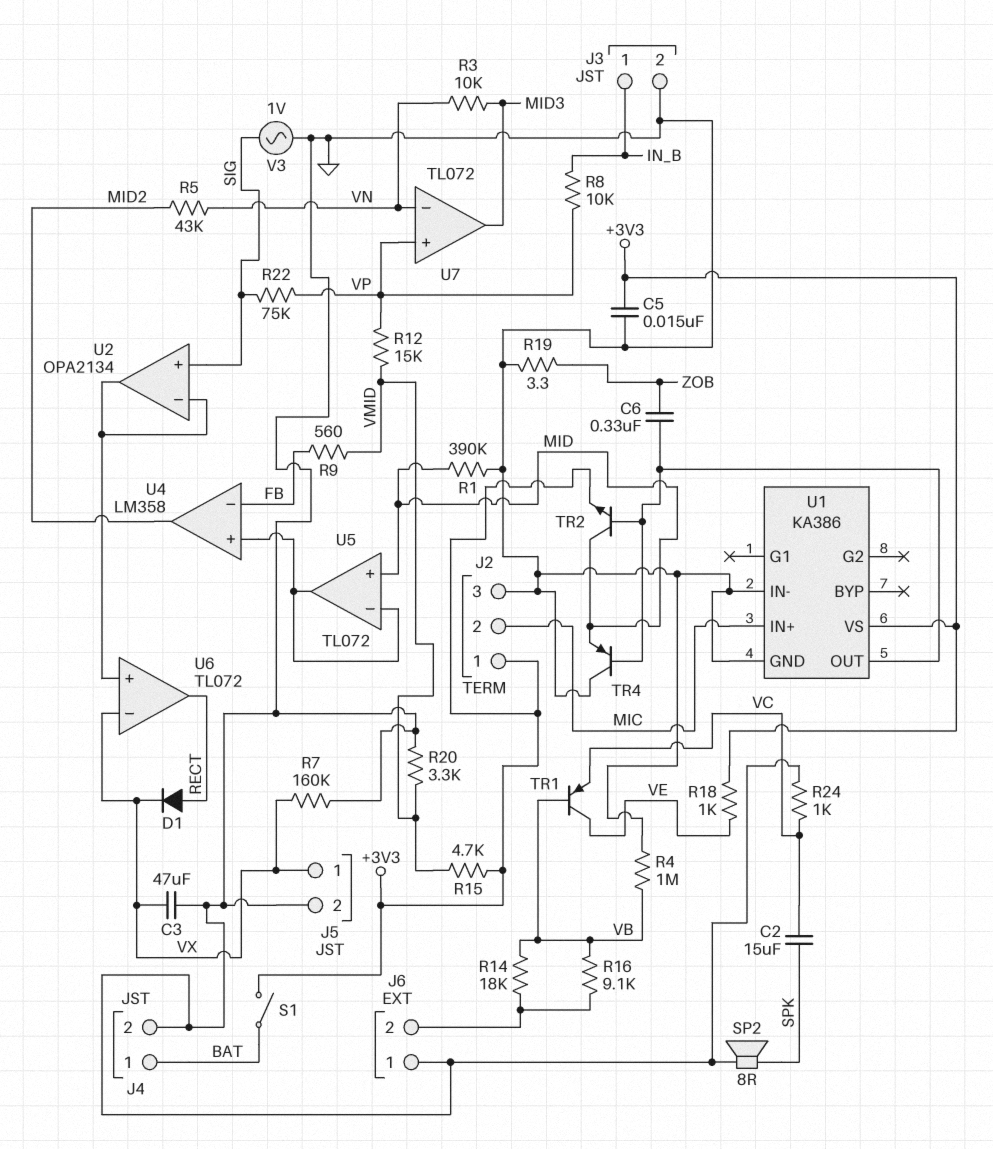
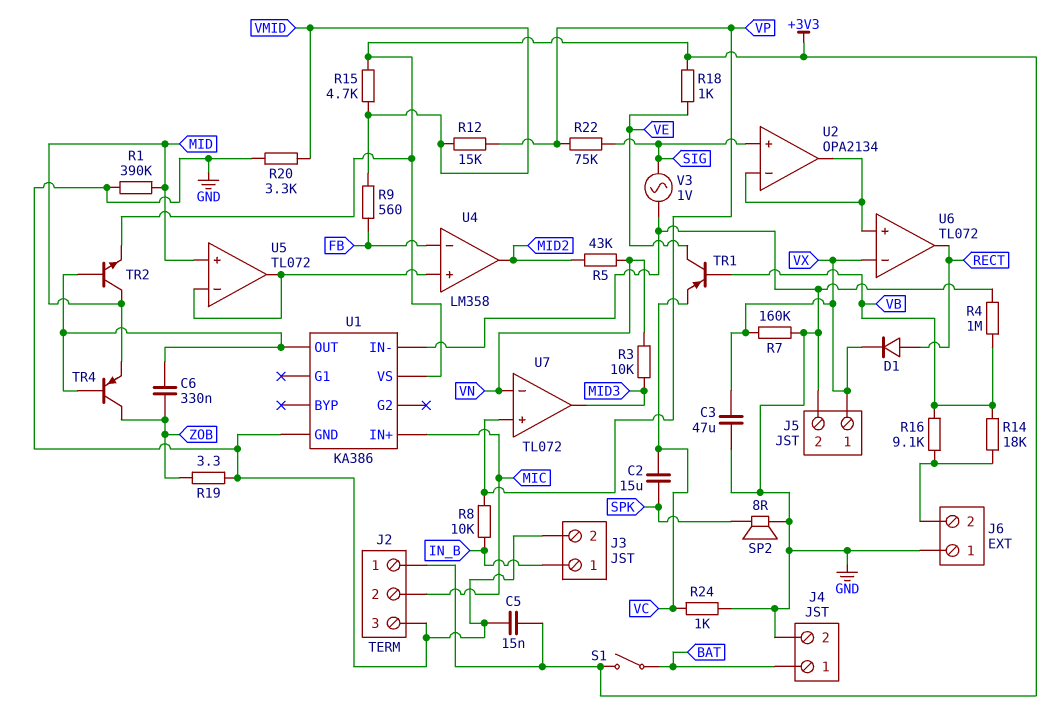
TR4: PNP (B U1/OUT, C GND, E MID) -> PNP (B U1/OUT, C ZOB, E MID)

